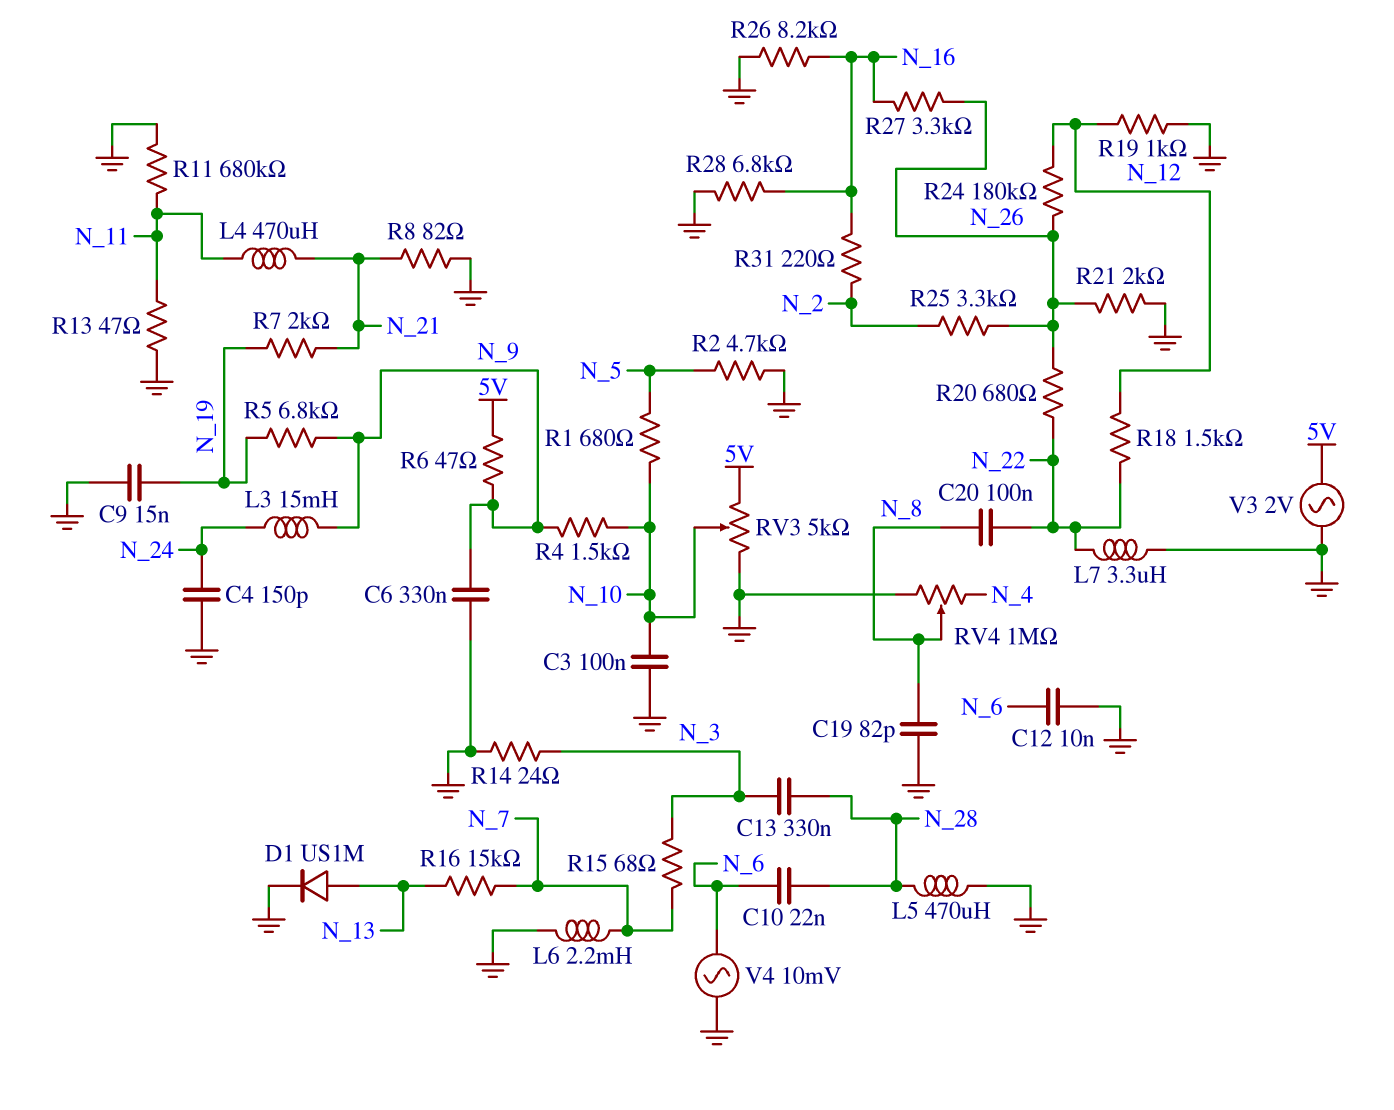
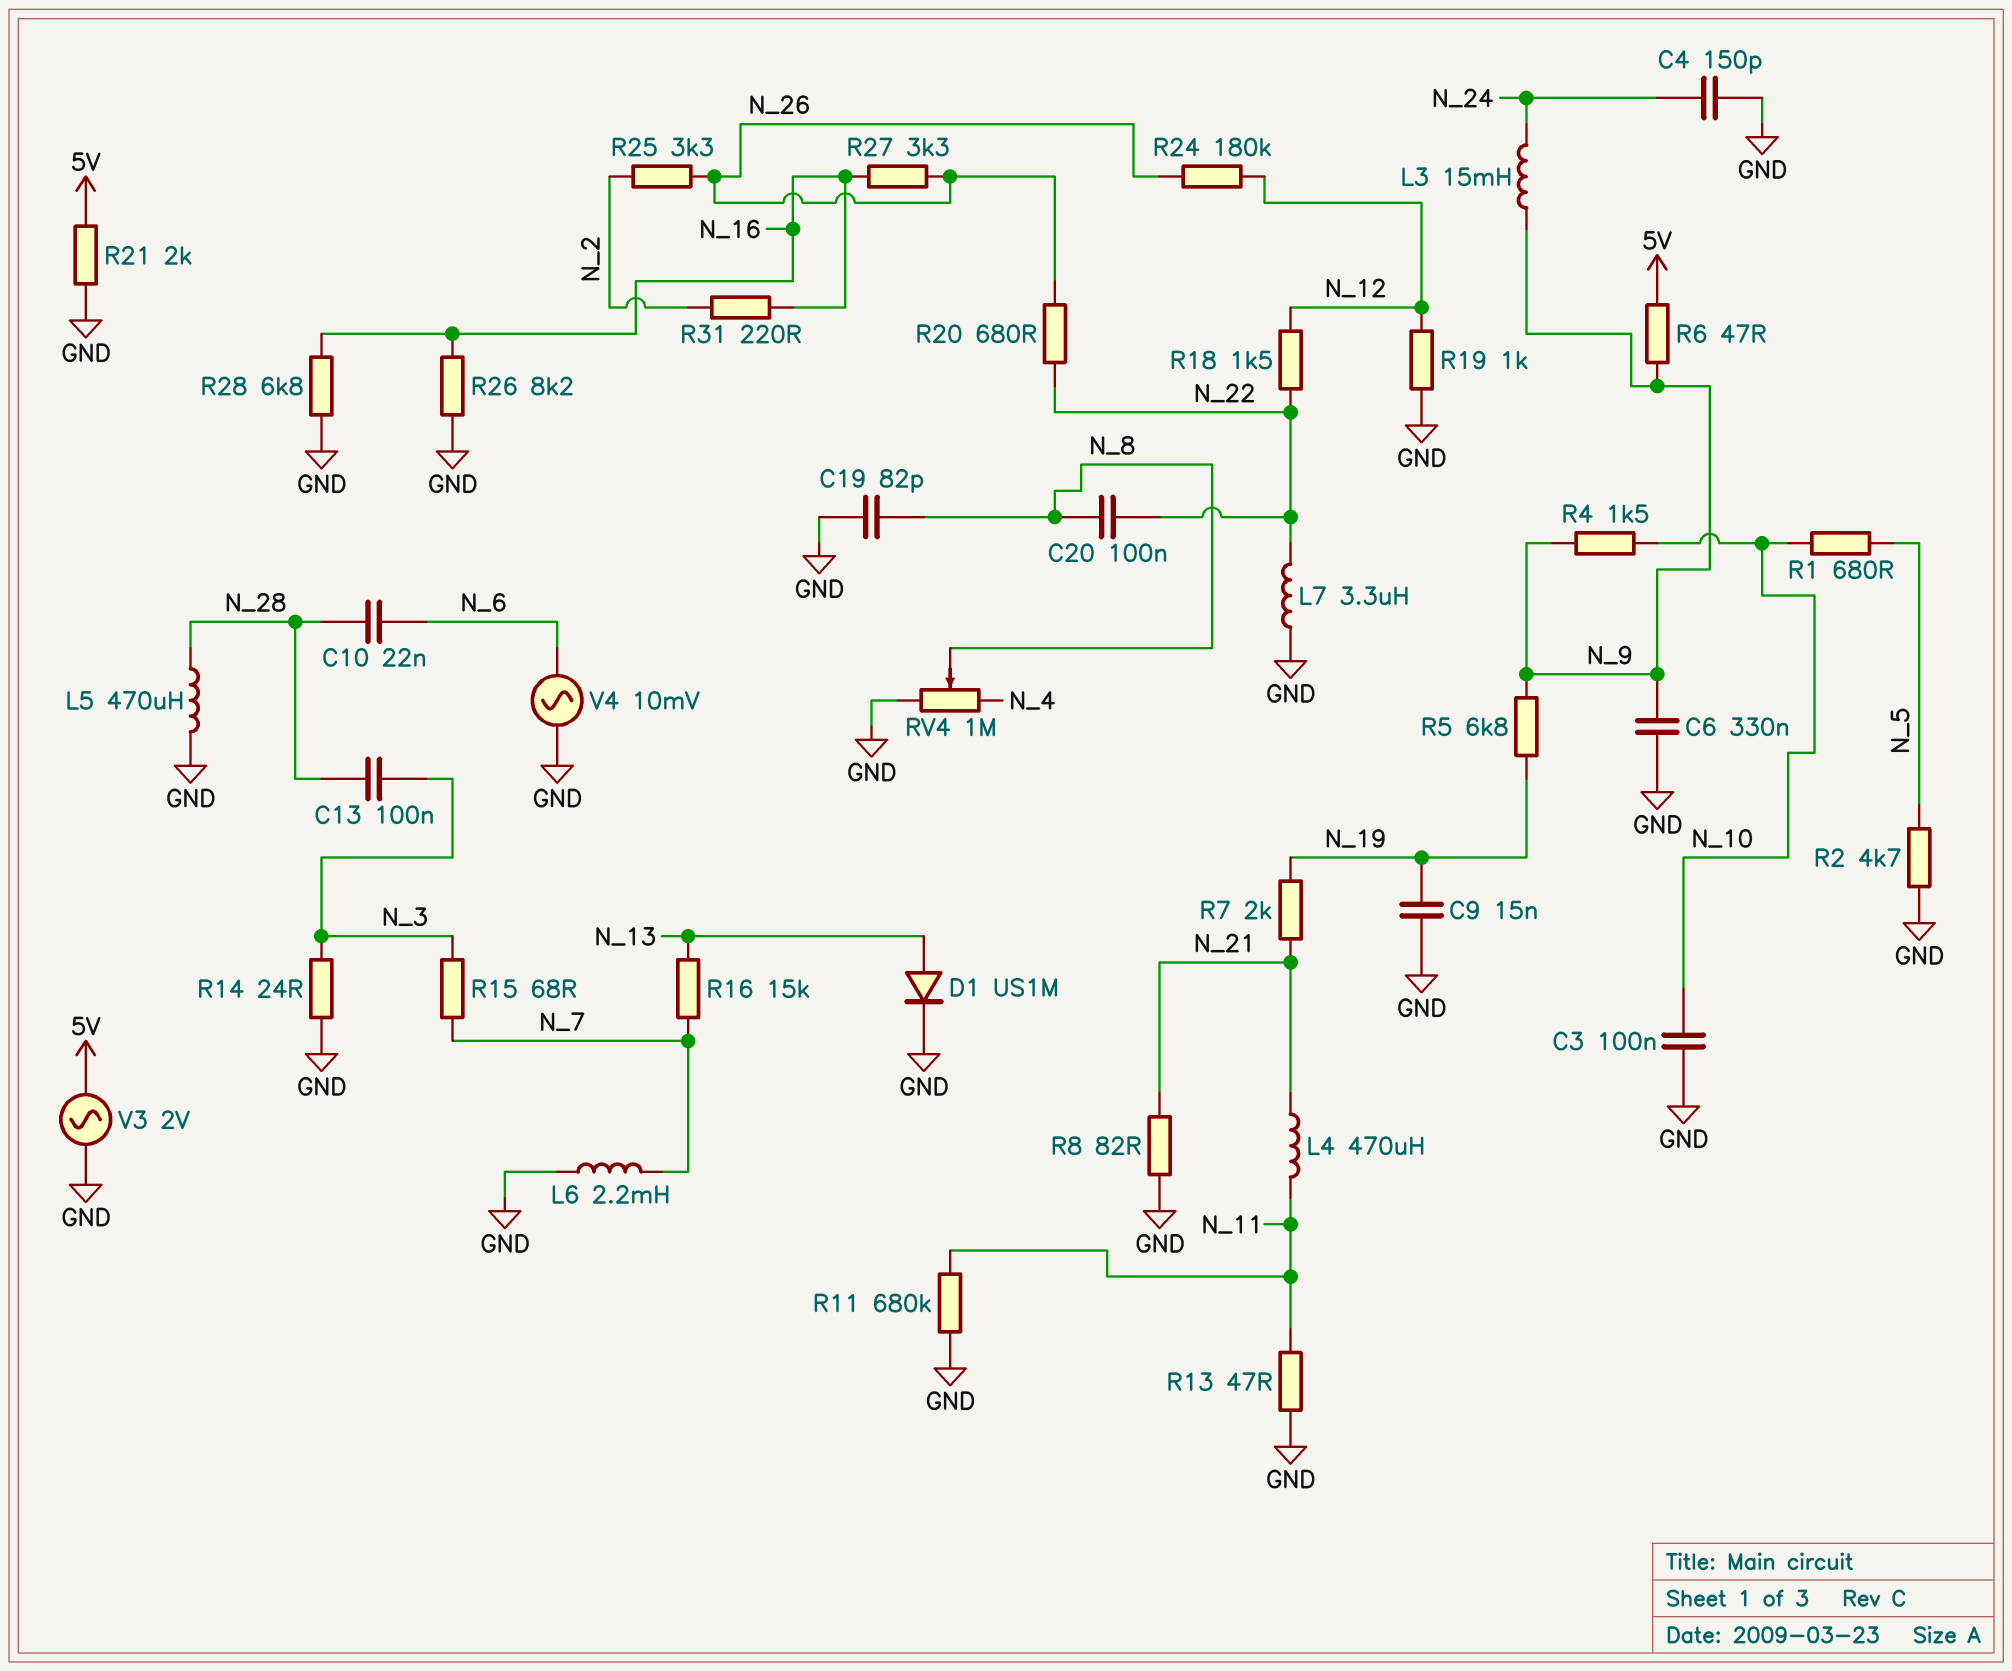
C12: 10nF (GND, N_6) -> none
C13: 330nF (N_3, N_28) -> 100nF (N_3, N_28)
R21: 2k (GND, N_26) -> 2k (5V, GND)
RV3: 5k (5V, GND, wiper N_10) -> none

